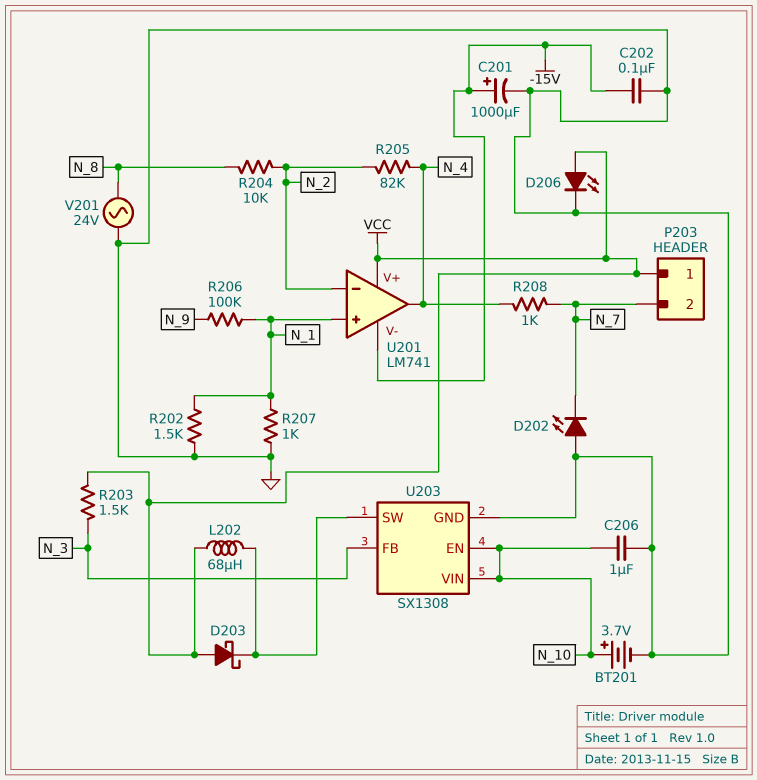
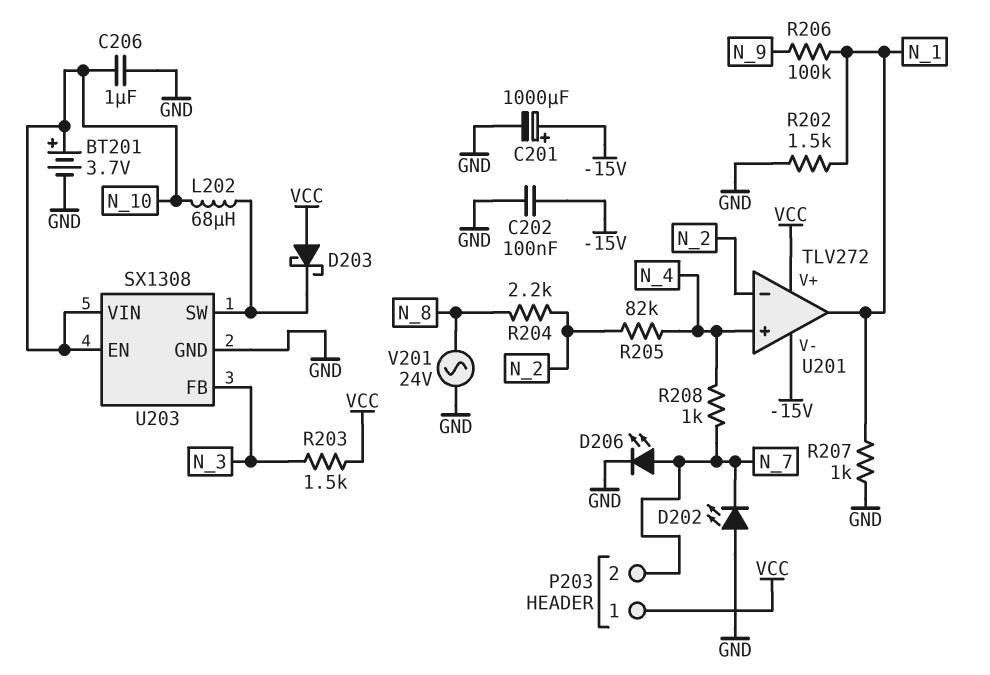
D206: LED (A VCC, K GND) -> LED (A N_7, K GND)
L202: 68uH (U203/SW, VCC) -> 68uH (N_10, U203/SW)
R204: 10k (N_2, N_8) -> 2.2k (N_2, N_8)
U201: LM741 -> TLV272
U201 pin in+: N_1 -> N_4
U201 pin out: N_4 -> N_1

